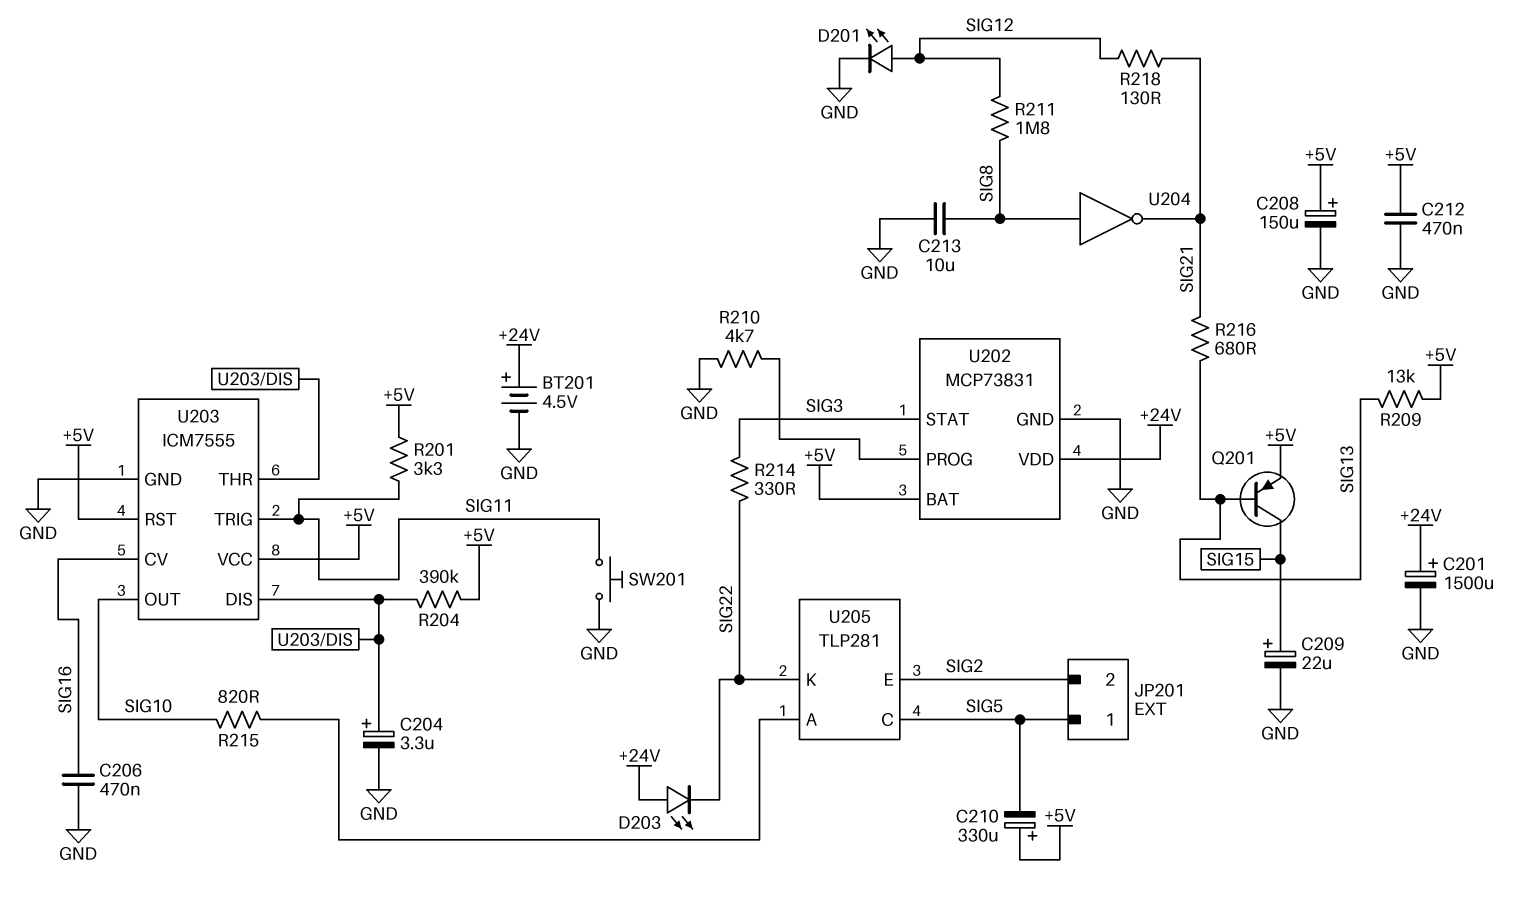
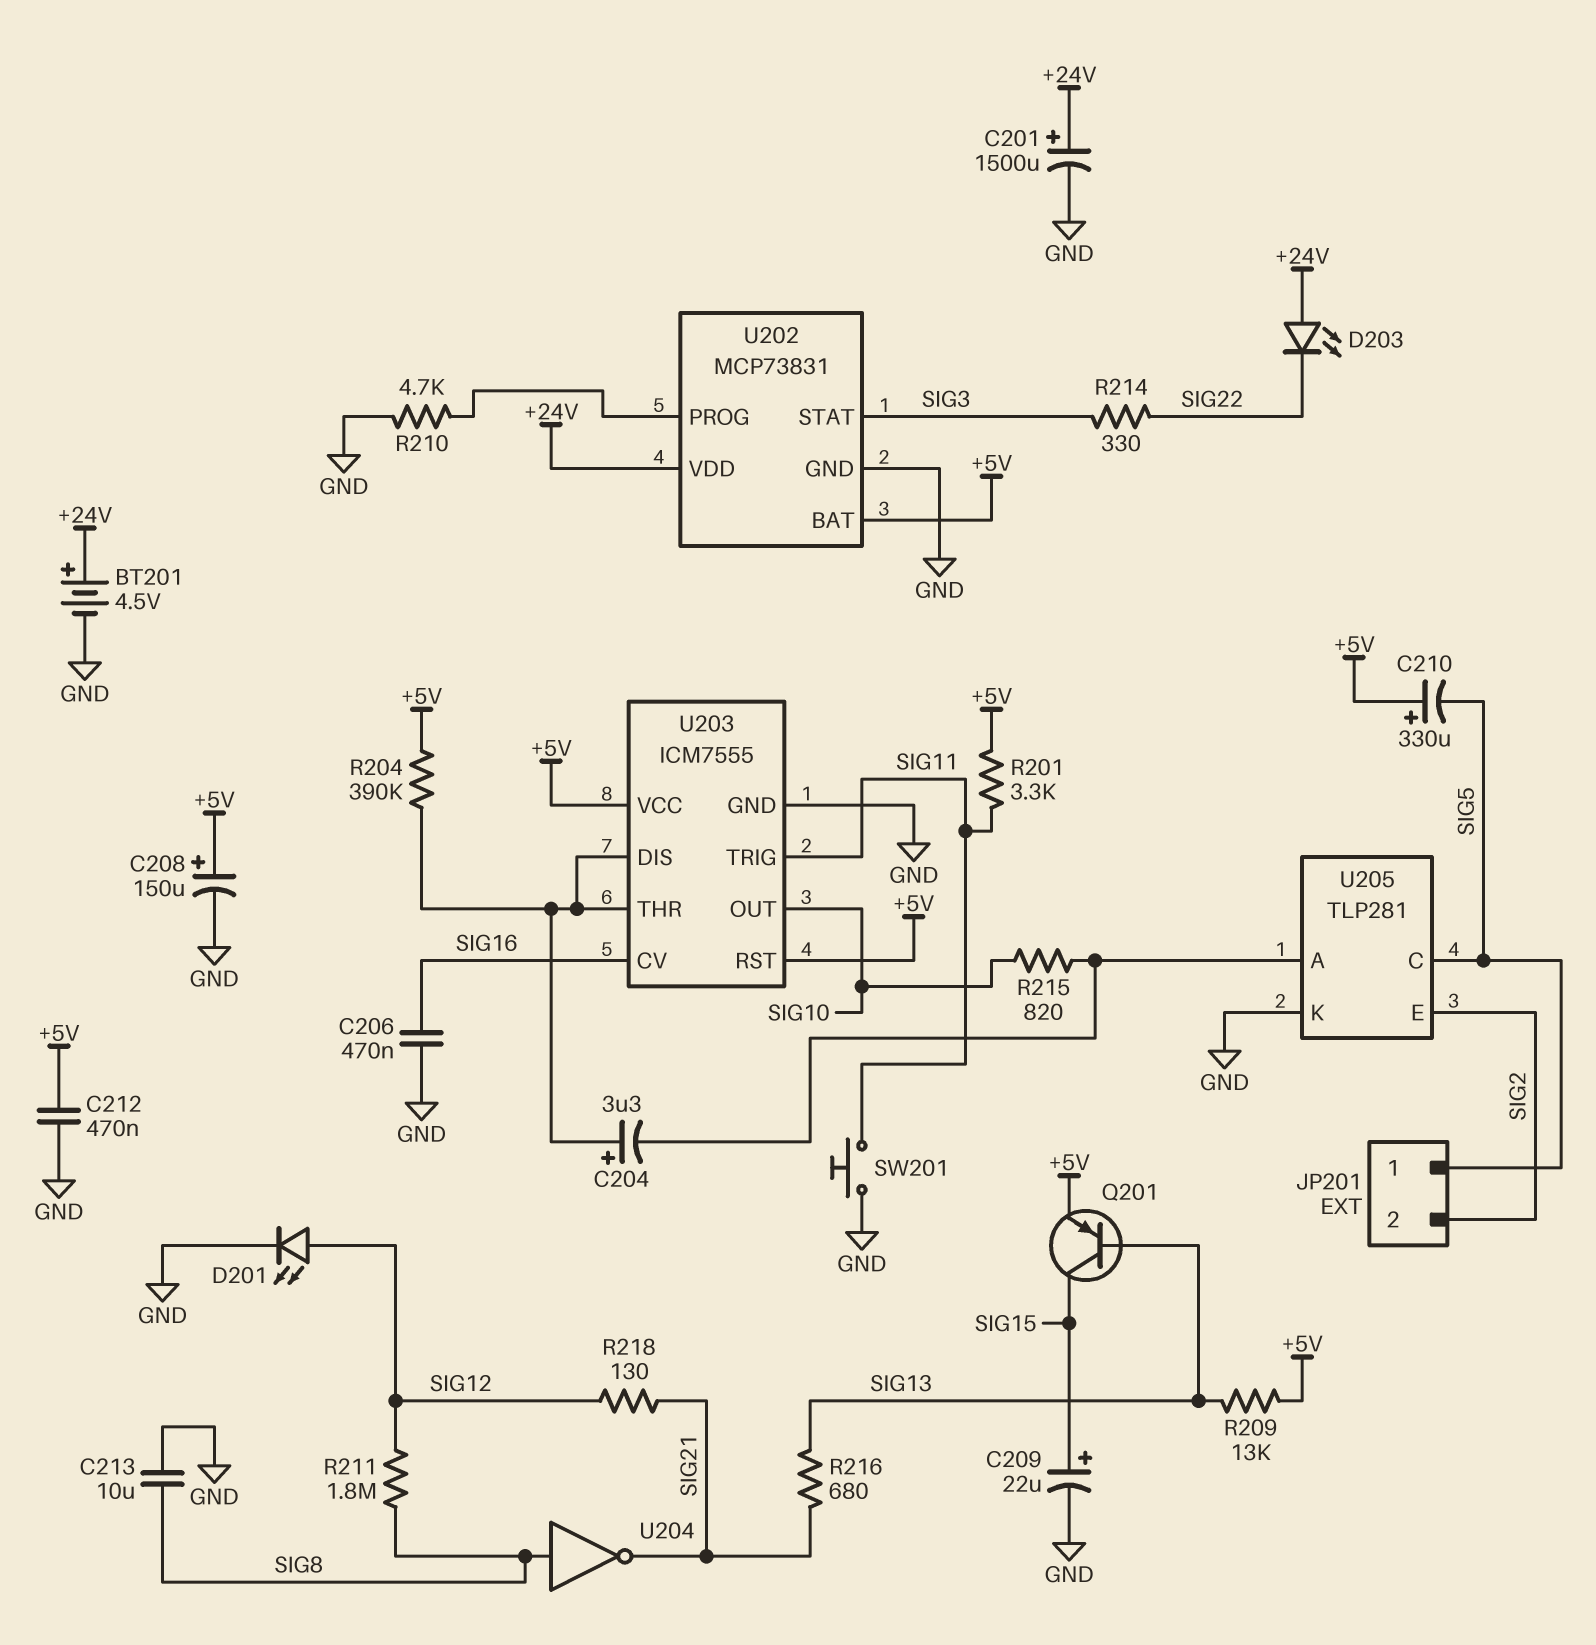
C204: 3.3uF (plus U203/DIS, minus GND) -> 3.3uF (plus U203/DIS, minus U205/A)
U205 pin K: SIG22 -> GND

